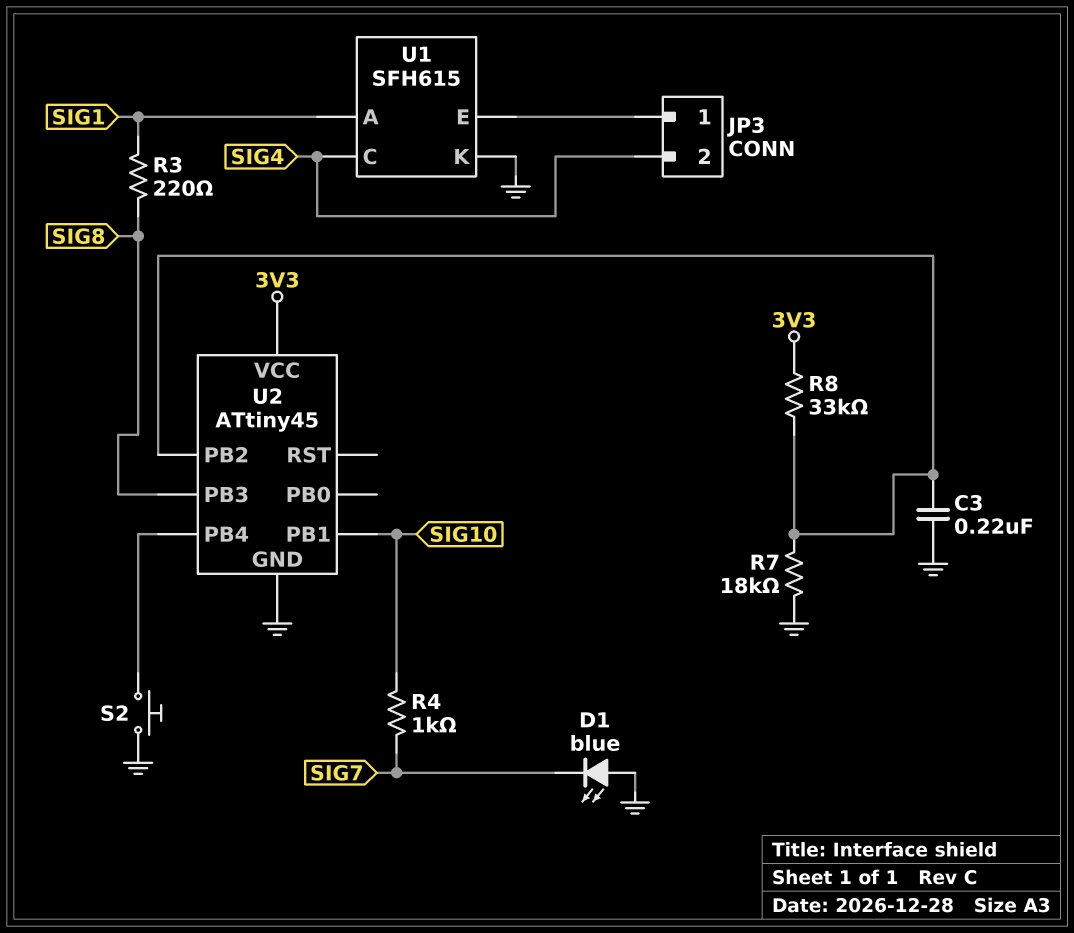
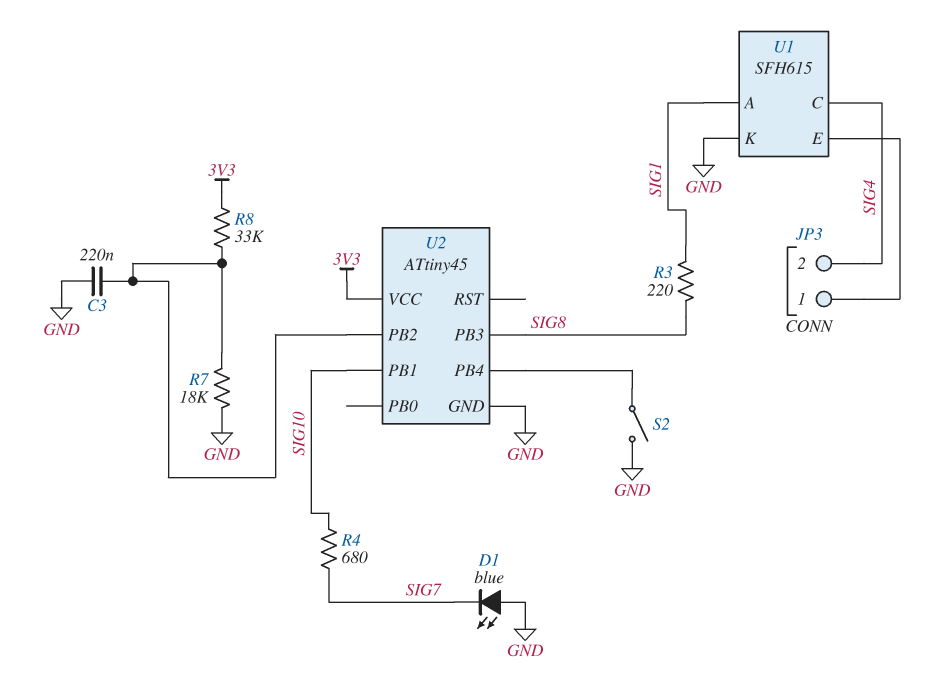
R4: 1k (SIG7, SIG10) -> 680 (SIG7, SIG10)
S2: button (GND, U2/PB4) -> switch (GND, U2/PB4)

